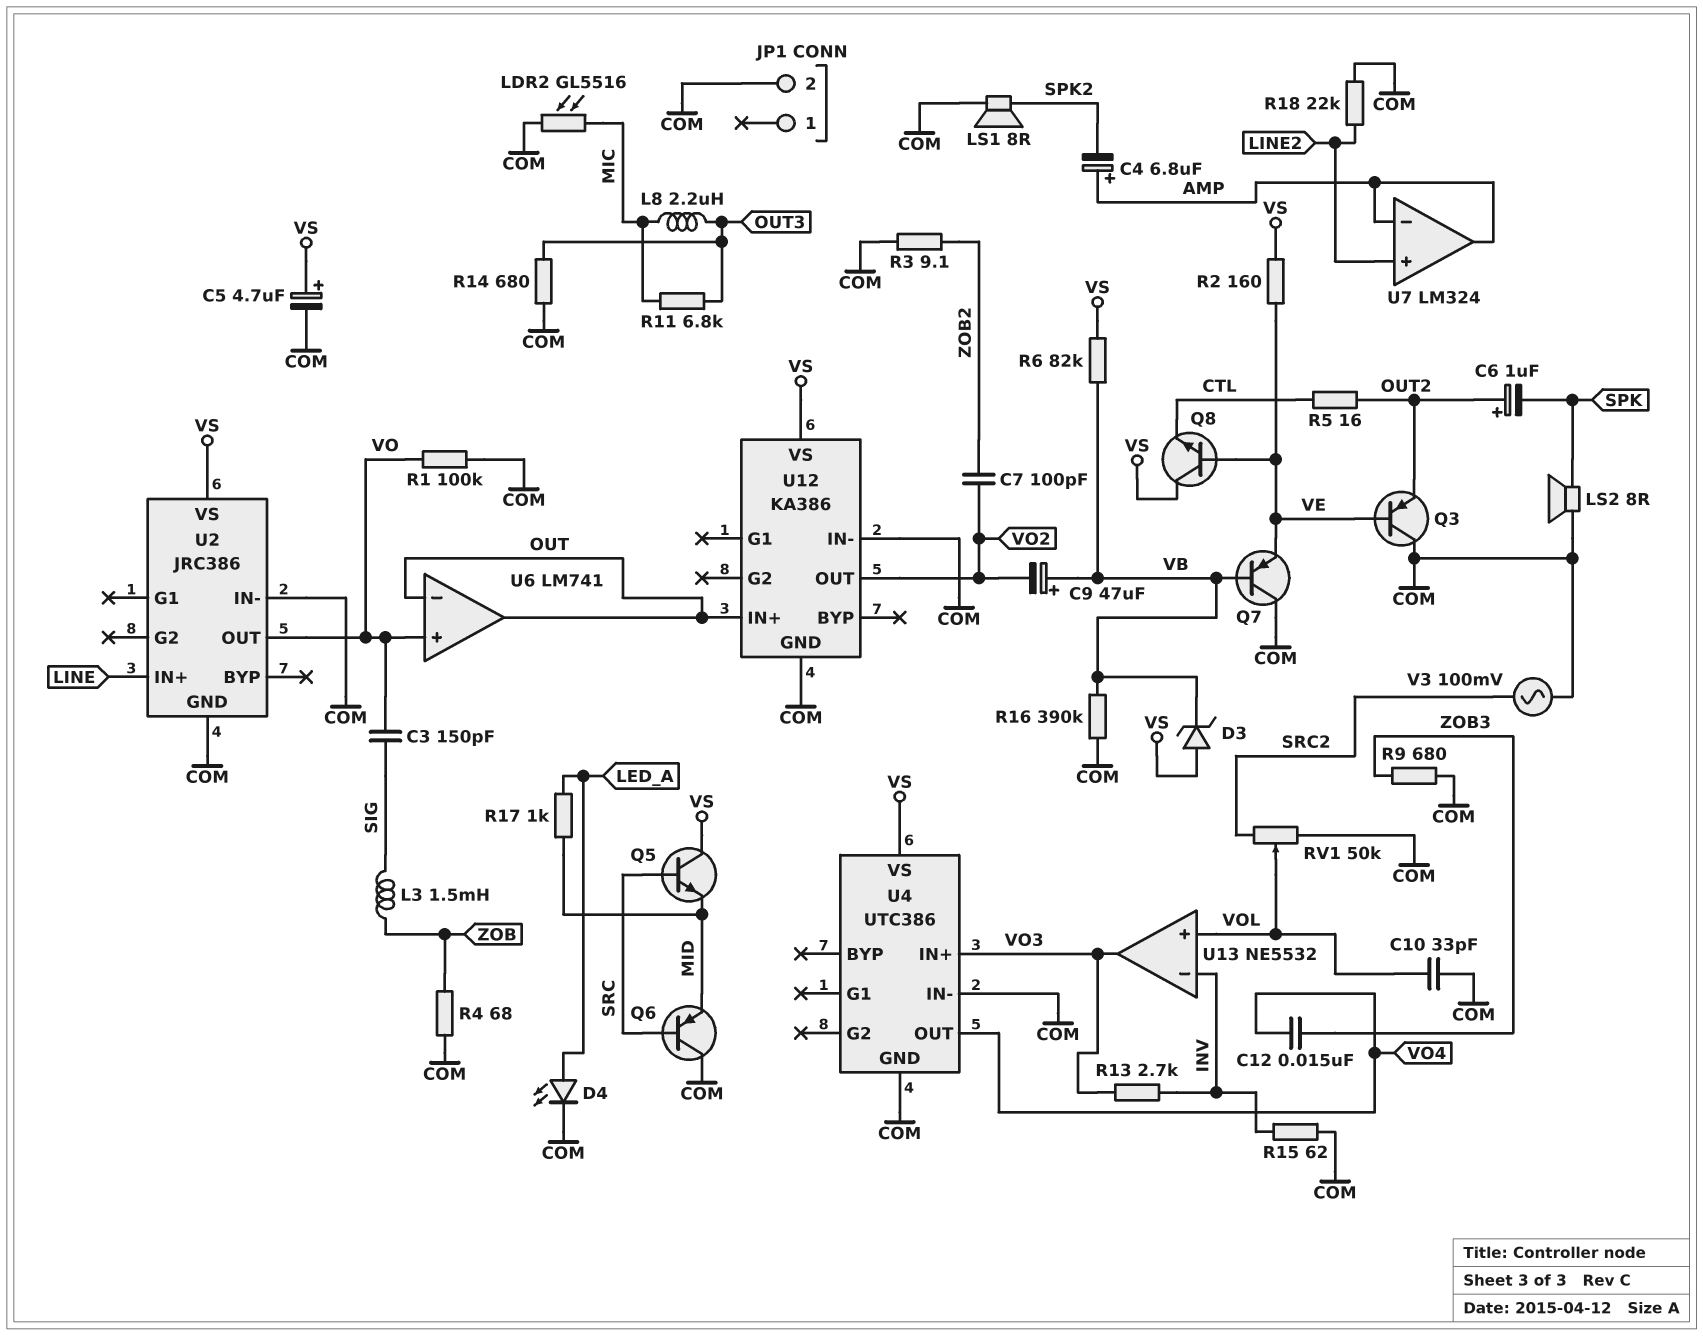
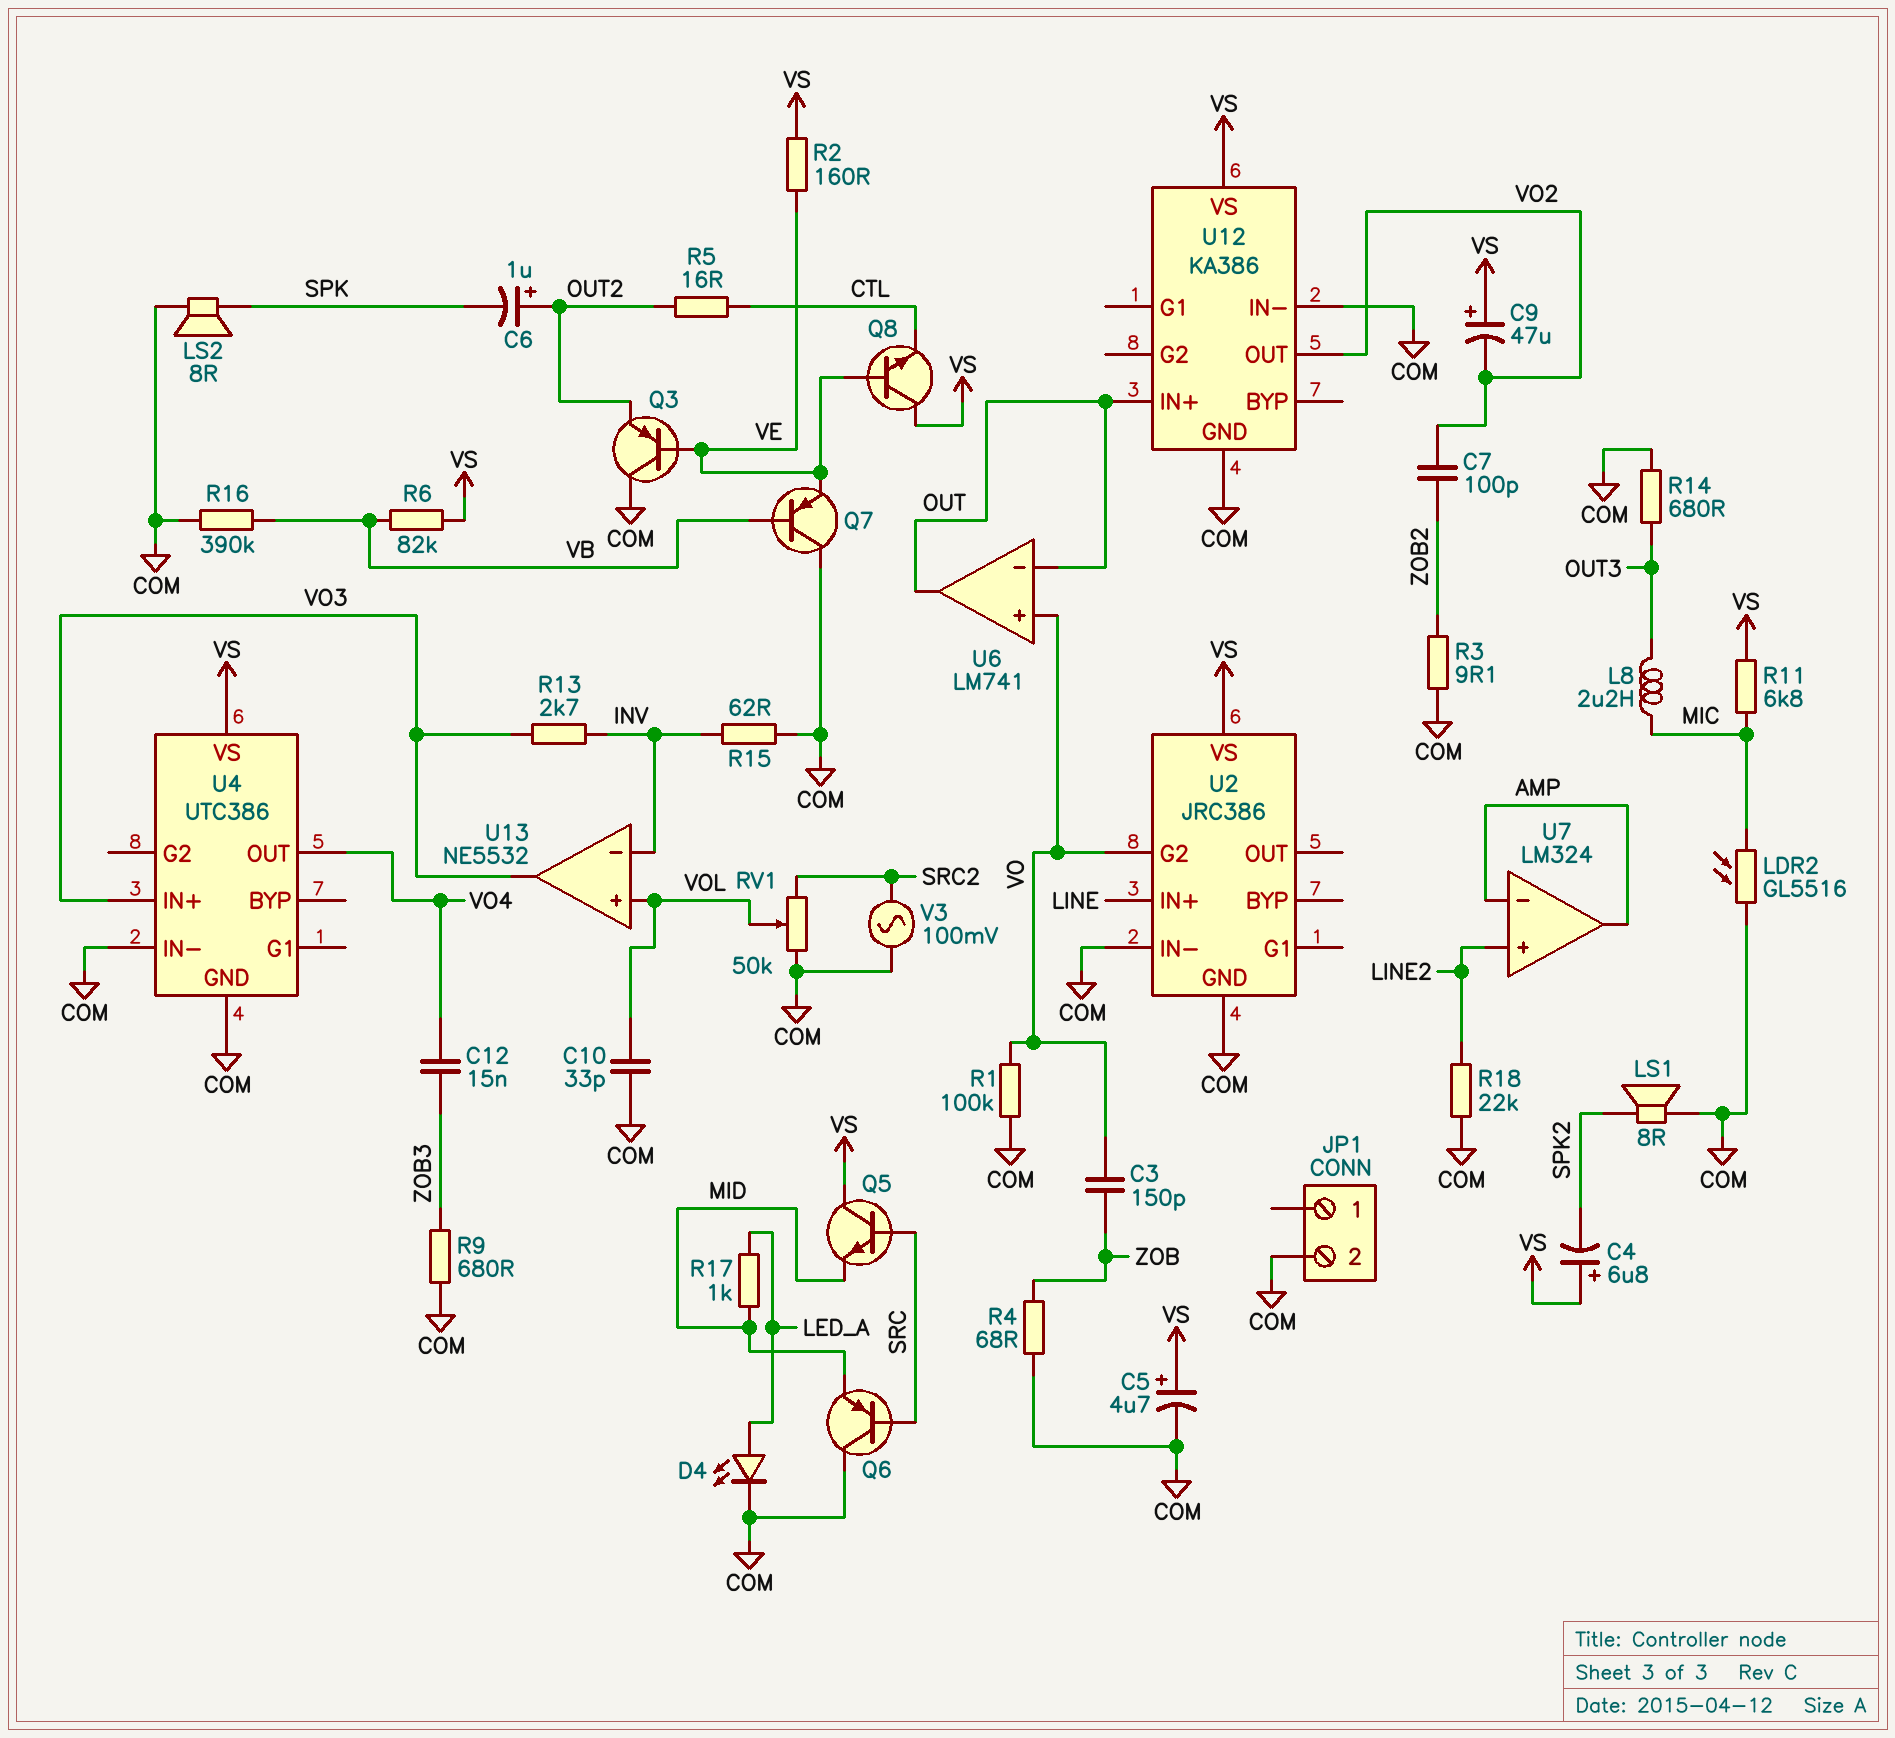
C3: 150pF (SIG, VO) -> 150pF (VO, ZOB)
C4: 6.8uF (plus AMP, minus SPK2) -> 6.8uF (plus VS, minus SPK2)
C9: 47uF (plus VB, minus VO2) -> 47uF (plus VS, minus VO2)
D3: zener (A VS, K VB) -> none
L3: 1.5mH (SIG, ZOB) -> none
R11: 6.8k (MIC, OUT3) -> 6.8k (MIC, VS)
U2 pin G2: none -> VO
U2 pin OUT: VO -> none

